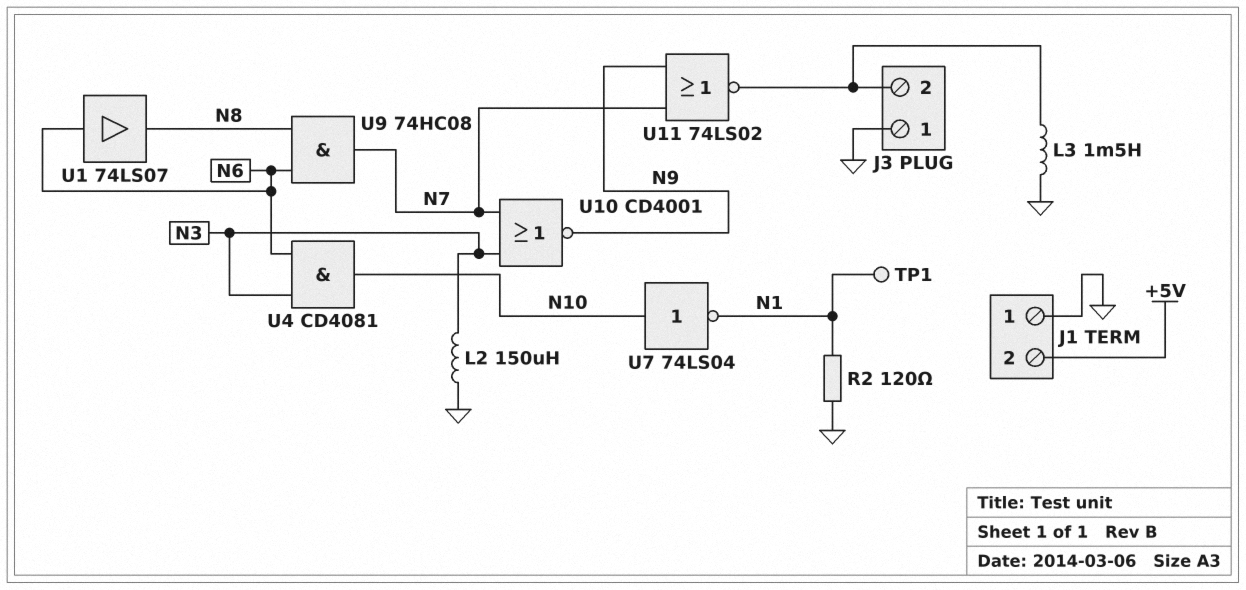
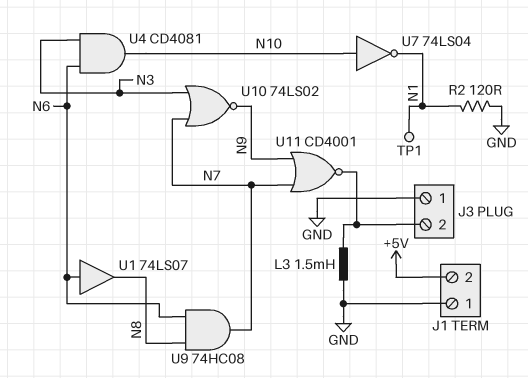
L2: 150uH (GND, N3) -> none
U10: NOR CD4001 (in N3, in N7, out N9) -> NOR 74LS02 (in N3, in N7, out N9)
U11: NOR 74LS02 (in N7, in N9, out J3/2) -> NOR CD4001 (in N7, in N9, out J3/2)

